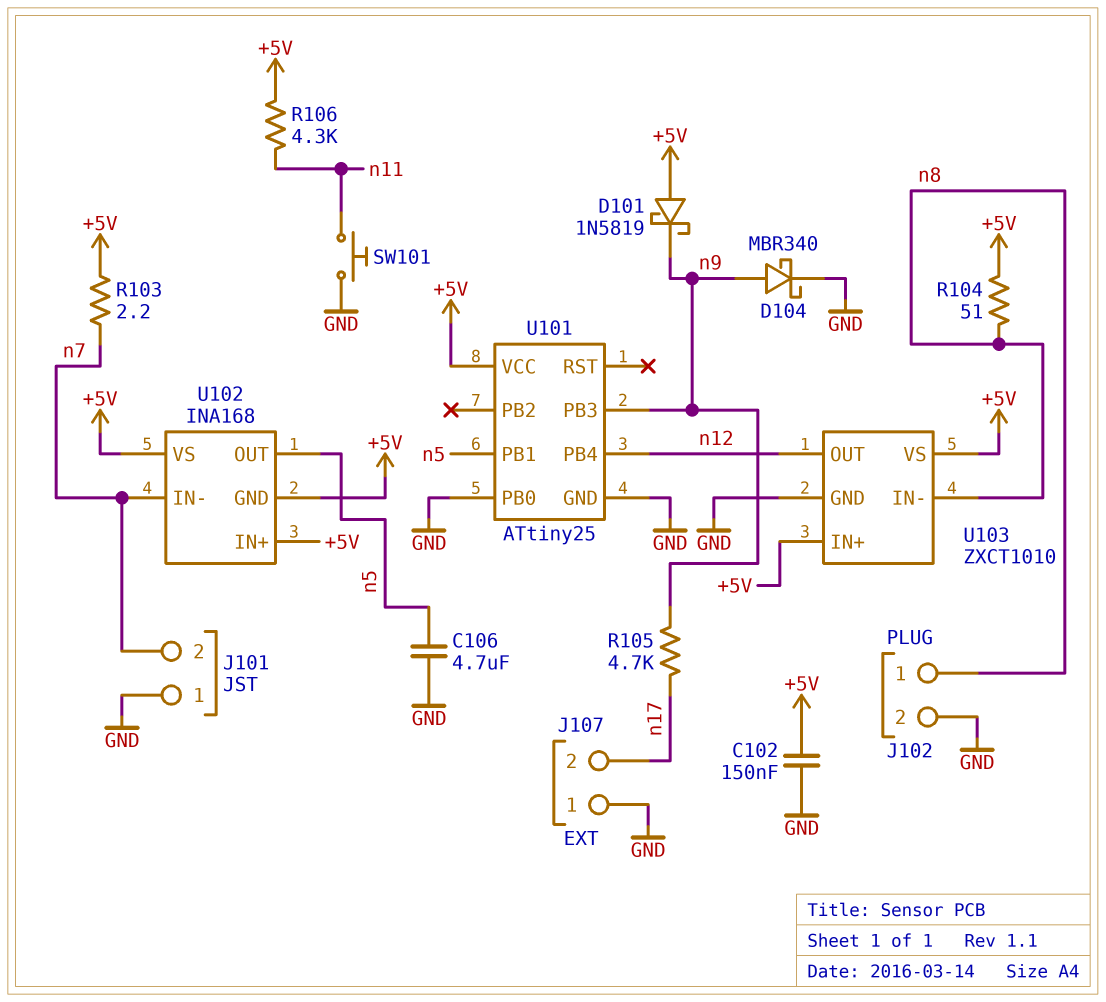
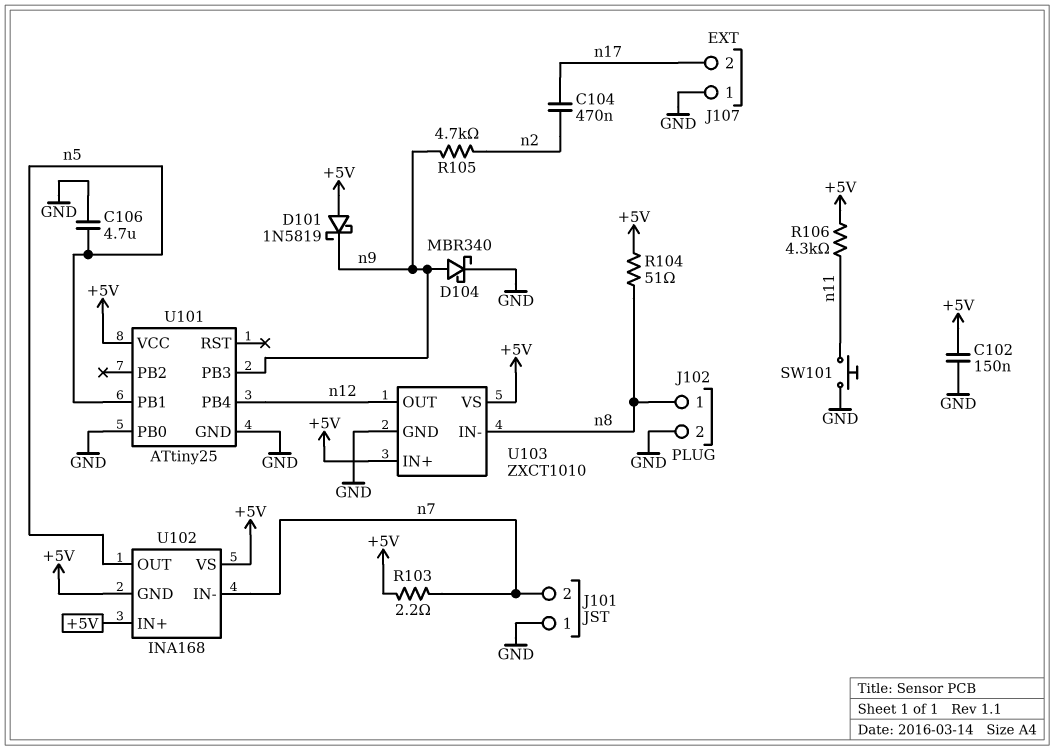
C104: none -> 470nF (n2, n17)
R105: 4.7k (n9, n17) -> 4.7k (n2, n9)

